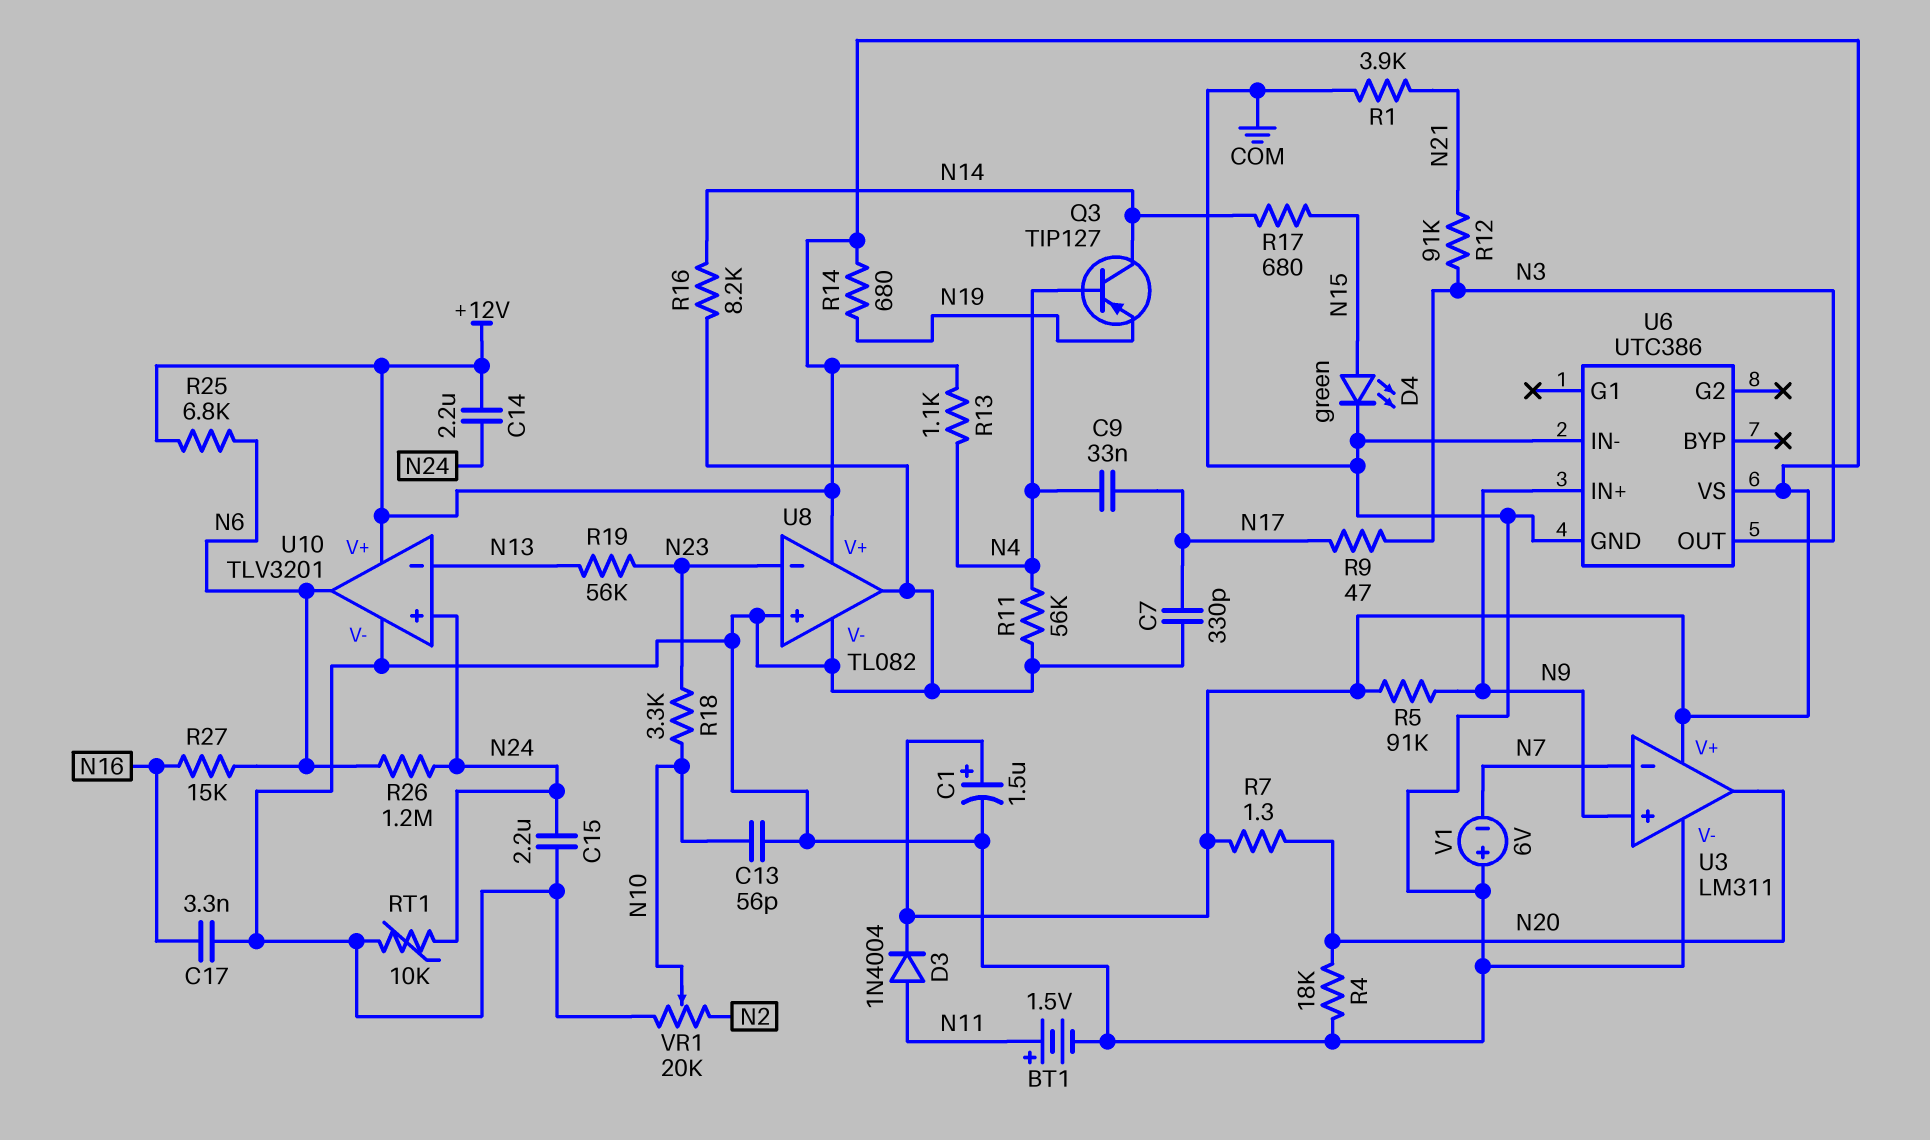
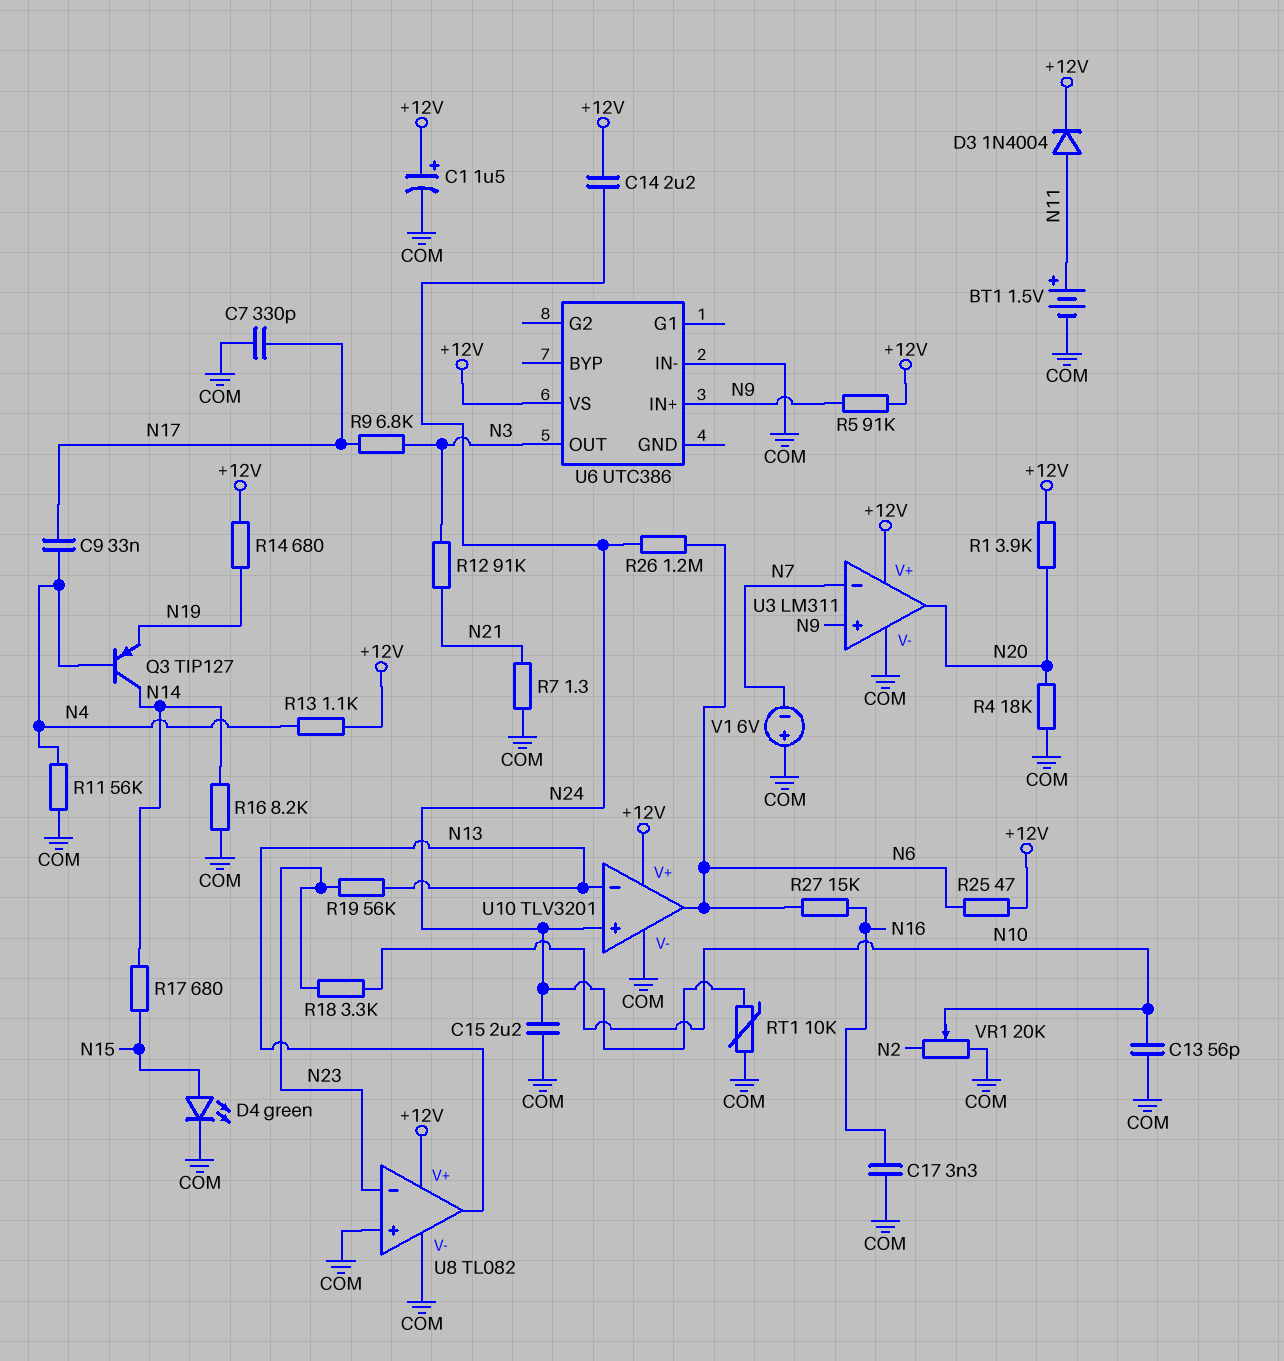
R1: 3.9k (COM, N21) -> 3.9k (+12V, N20)
R7: 1.3 (+12V, N20) -> 1.3 (COM, N21)
R9: 47 (N3, N17) -> 6.8k (N3, N17)
R25: 6.8k (+12V, N6) -> 47 (+12V, N6)
U6 pin GND: COM -> none
U8 pin out: COM -> N13

